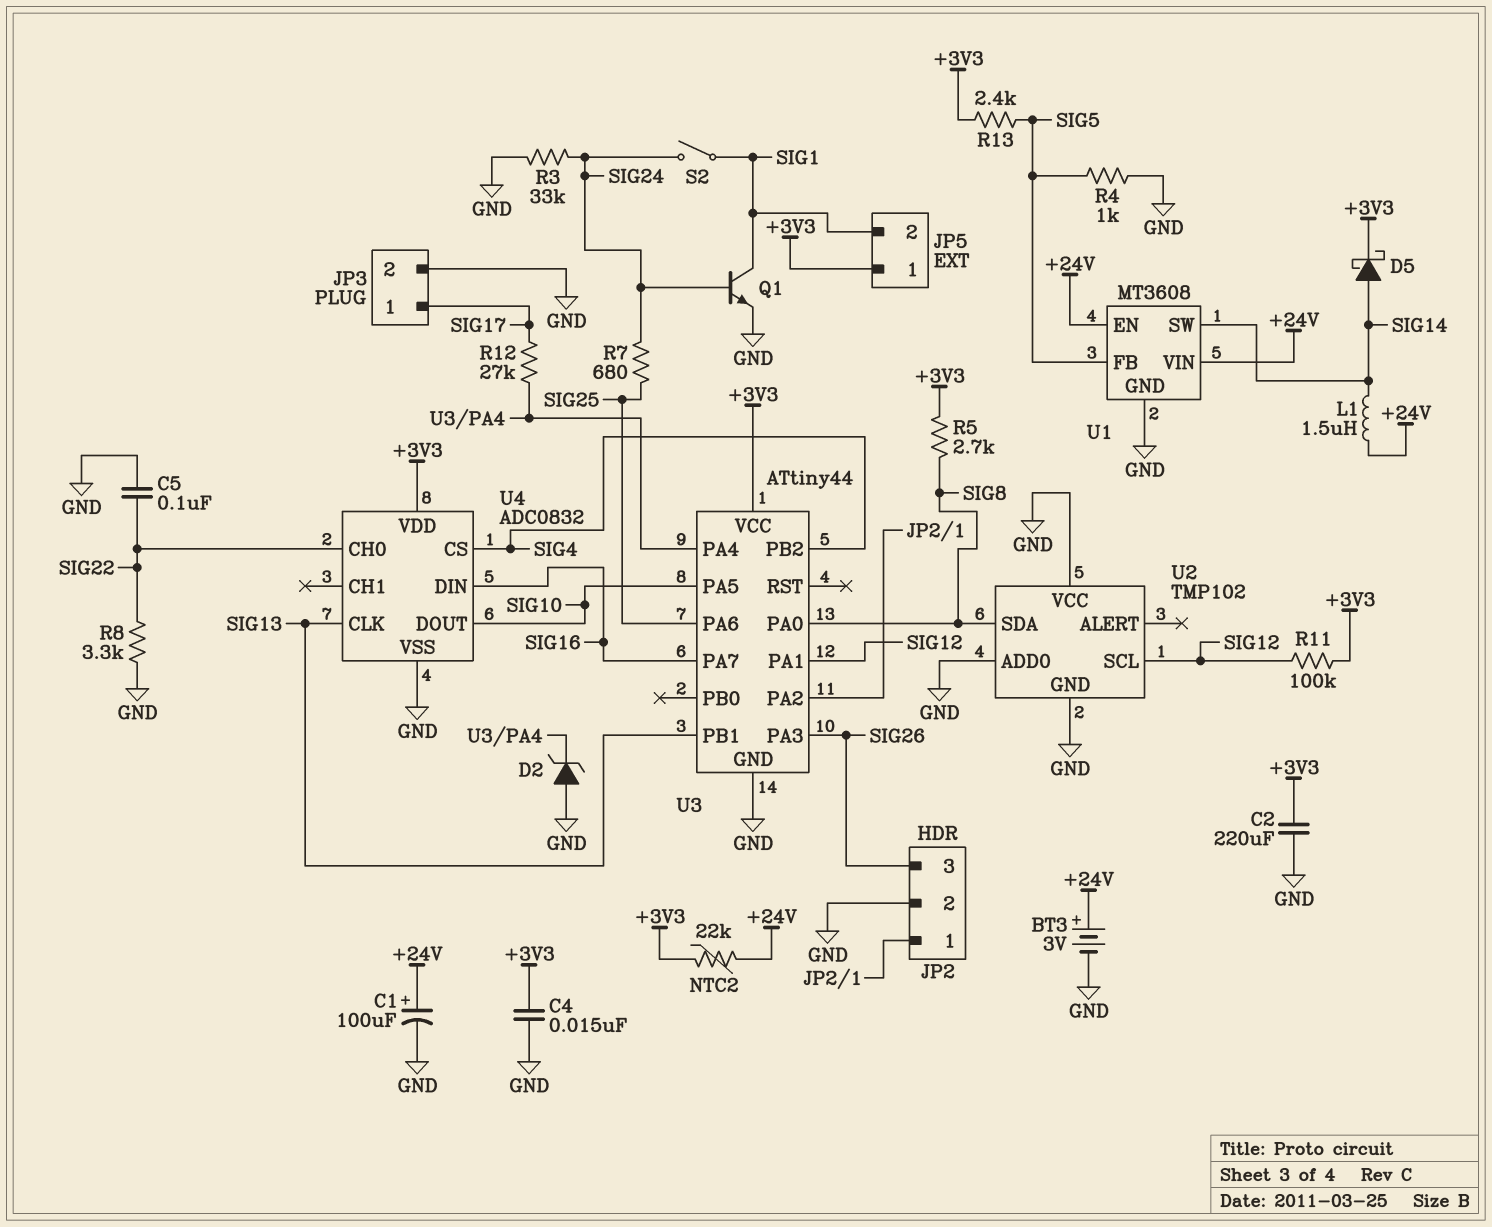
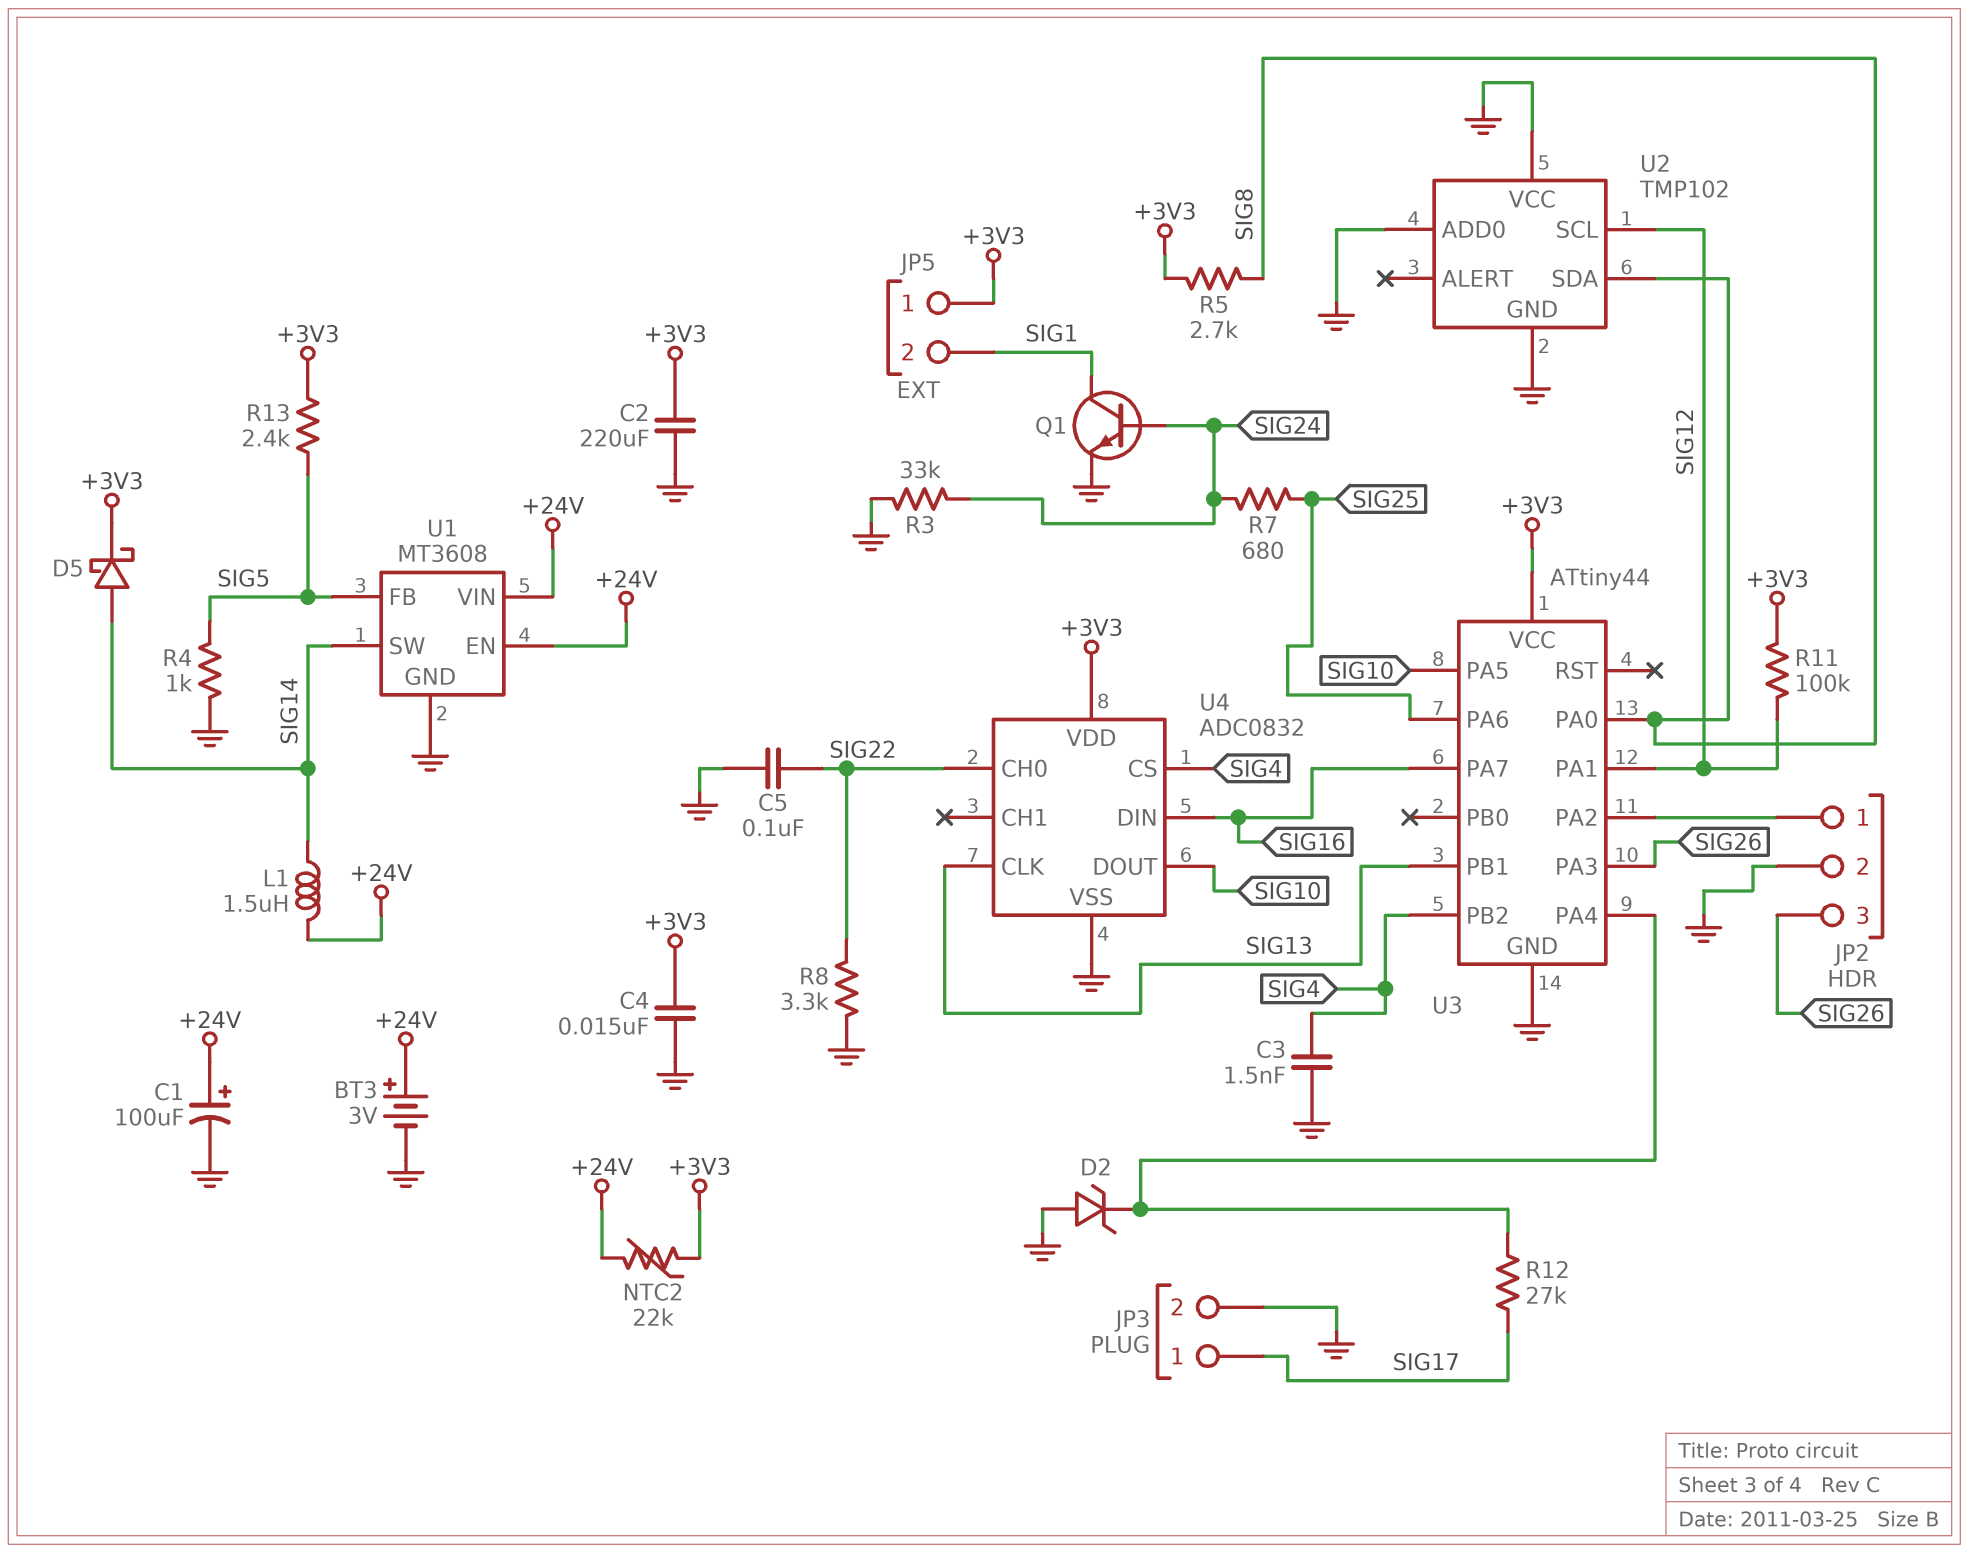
C3: none -> 1.5nF (GND, SIG4)
S2: switch (SIG1, SIG24) -> none

